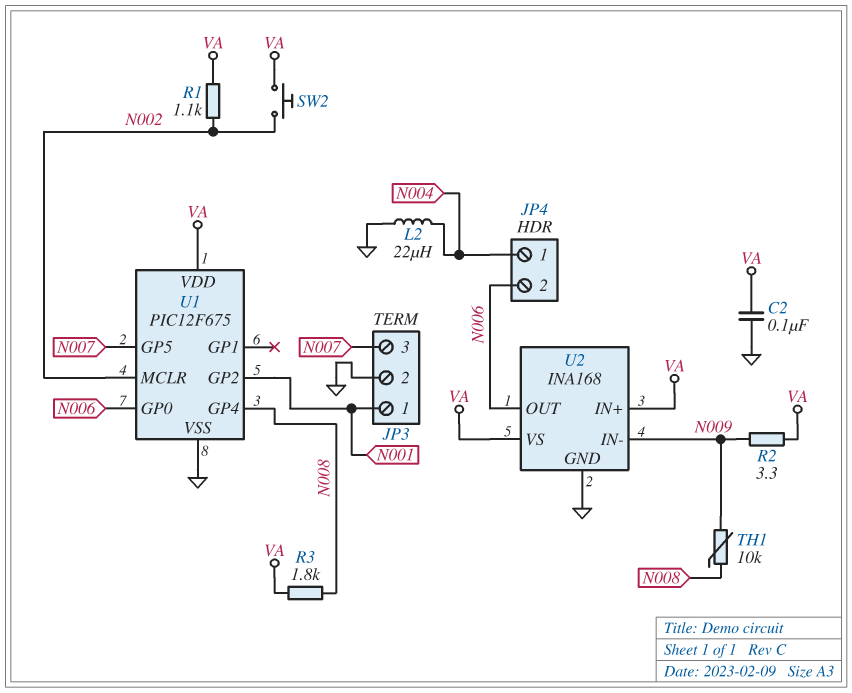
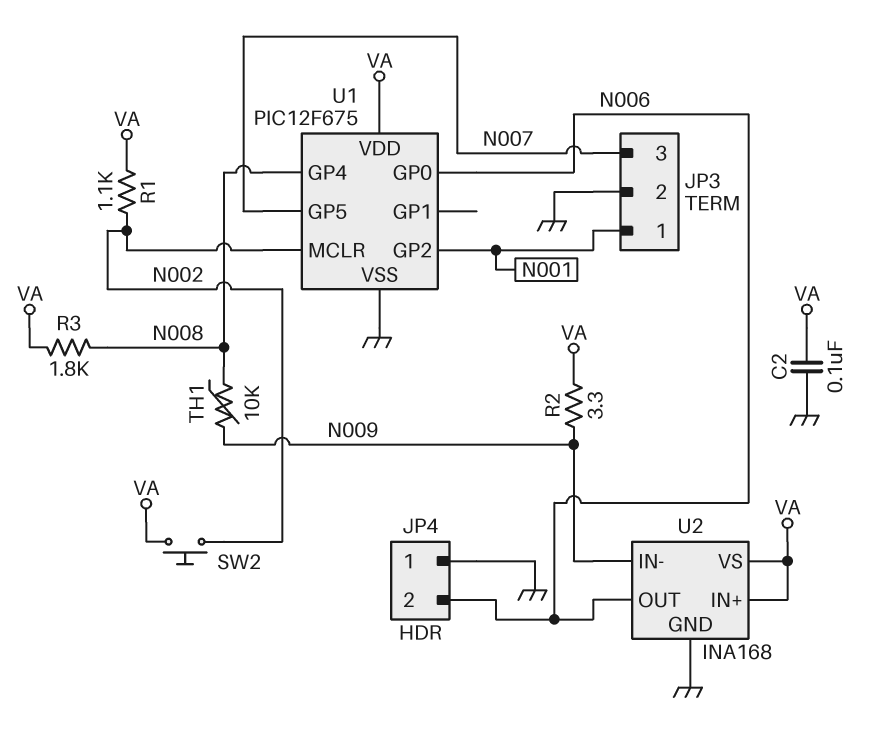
JP4 pin 1: N004 -> GND
L2: 22uH (GND, N004) -> none

